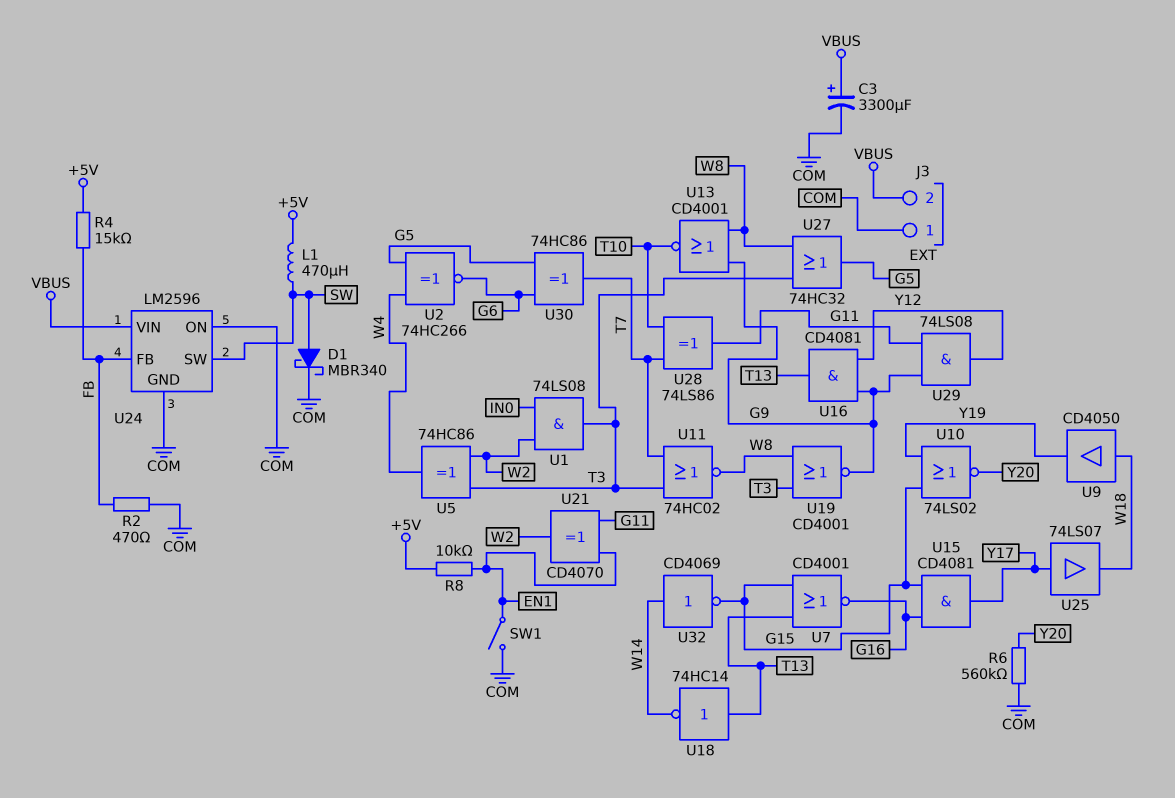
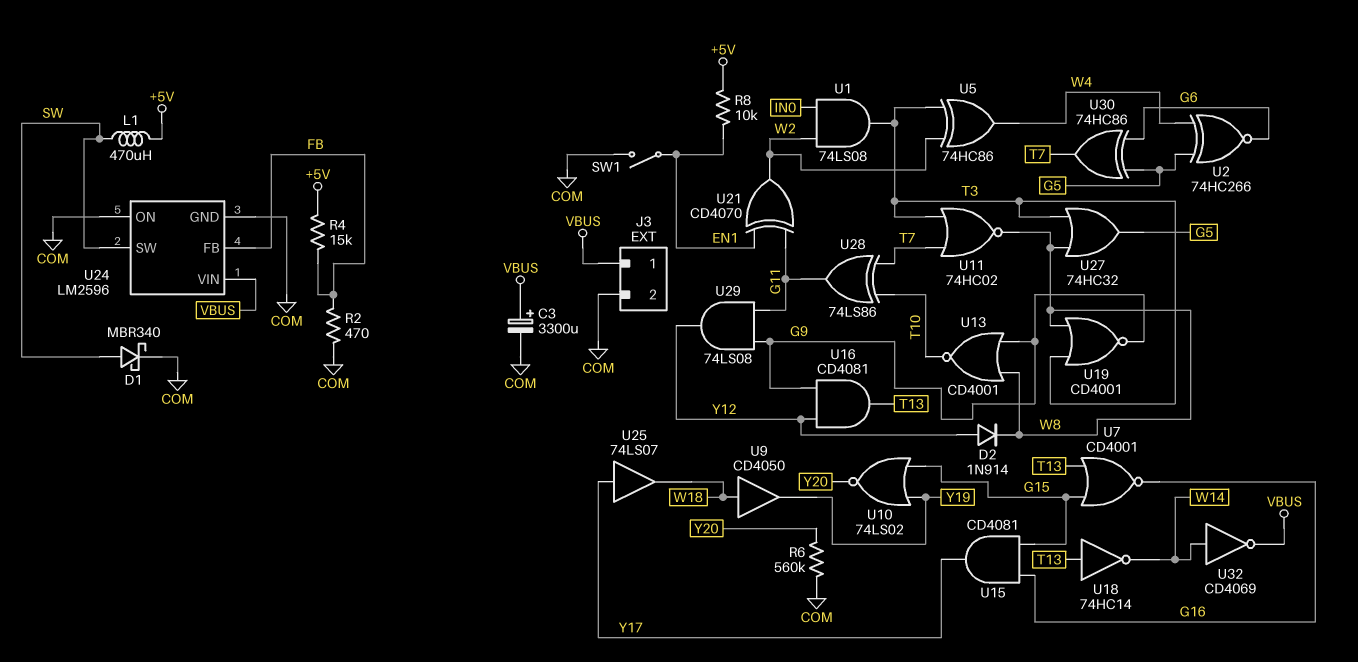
D2: none -> diode 1N914 (A Y12, K W8)
J3 pin 1: COM -> VBUS
J3 pin 2: VBUS -> COM
U32: NOT CD4069 (in W14, out G15) -> NOT CD4069 (in W14, out VBUS)

